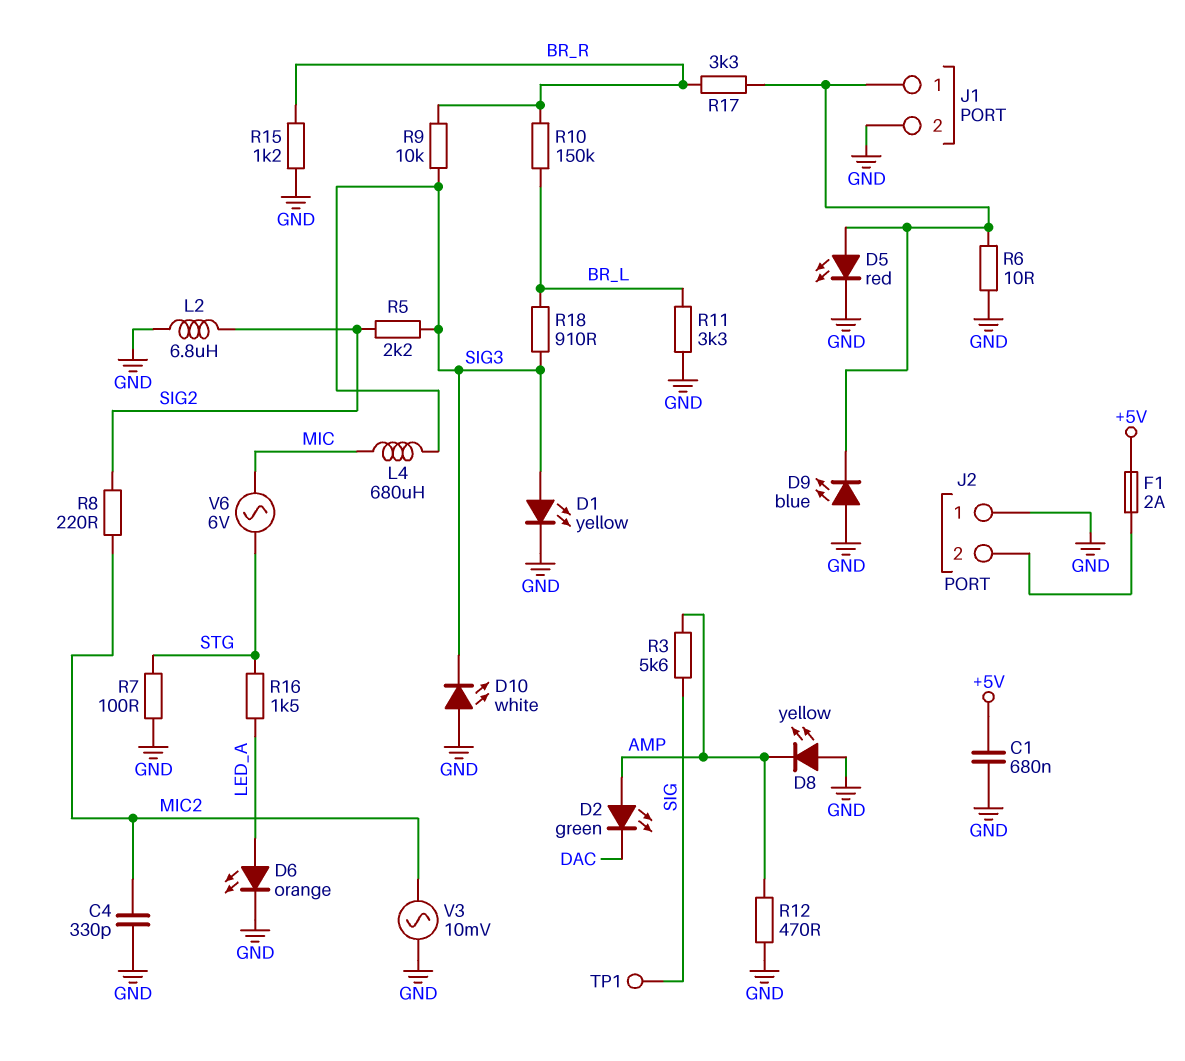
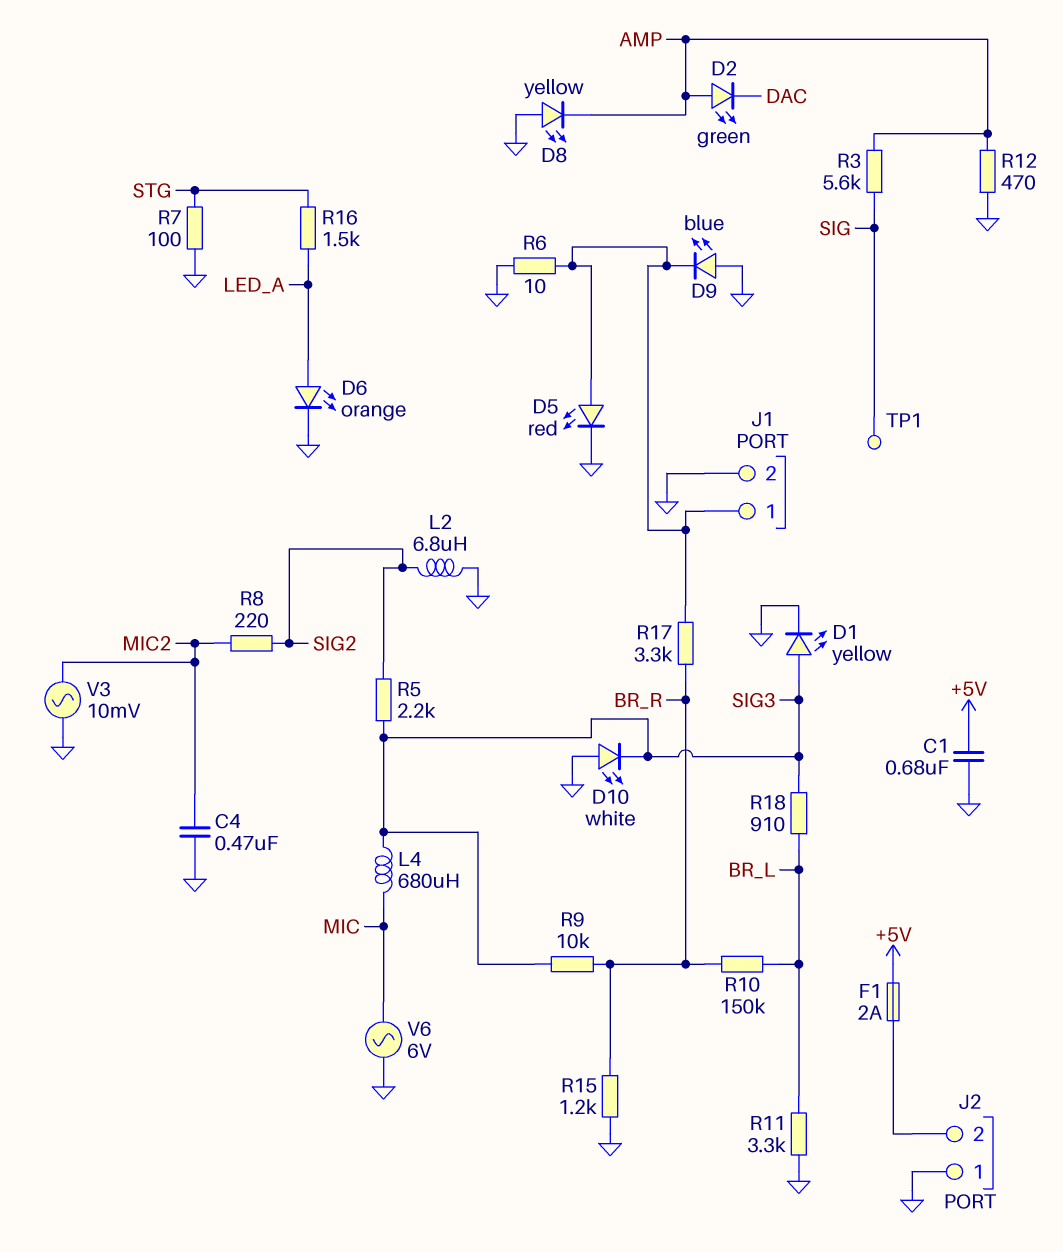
C4: 330pF (GND, MIC2) -> 470nF (GND, MIC2)
V6: AC 6V (MIC, STG) -> AC 6V (GND, MIC)

